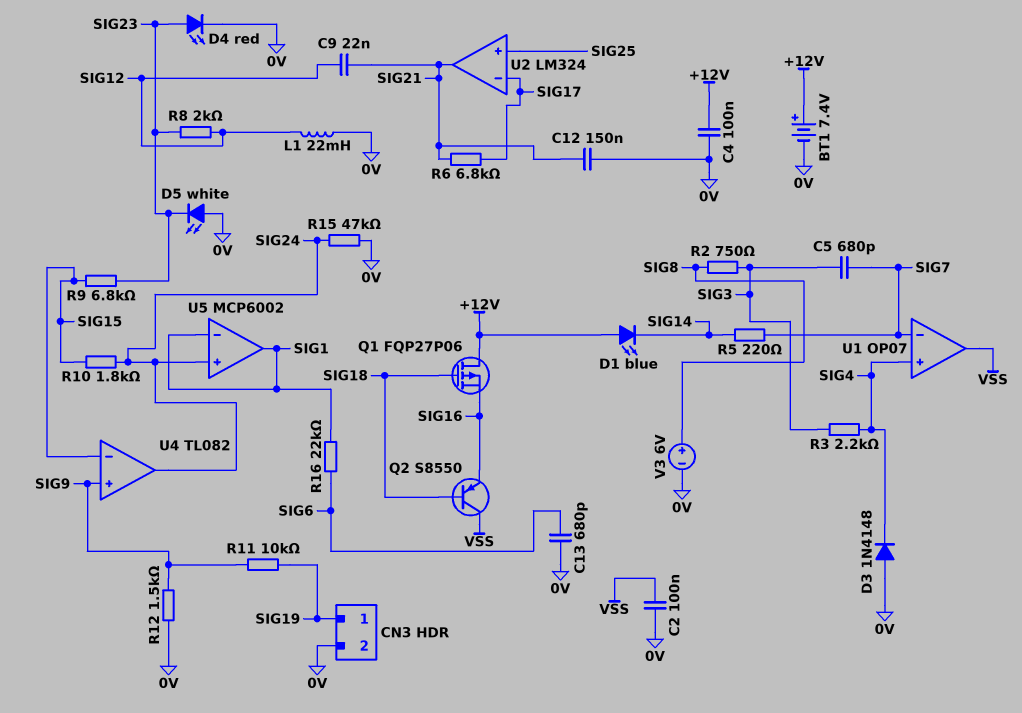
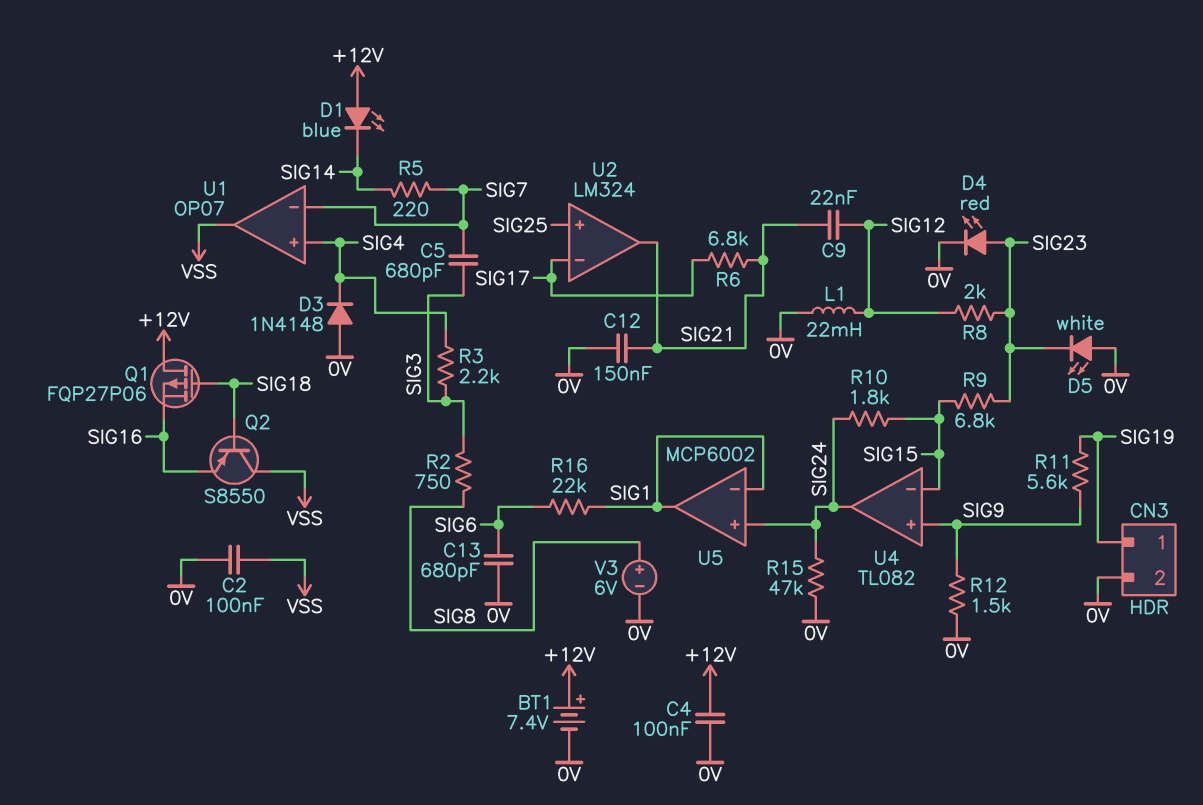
R11: 10k (SIG9, SIG19) -> 5.6k (SIG9, SIG19)

